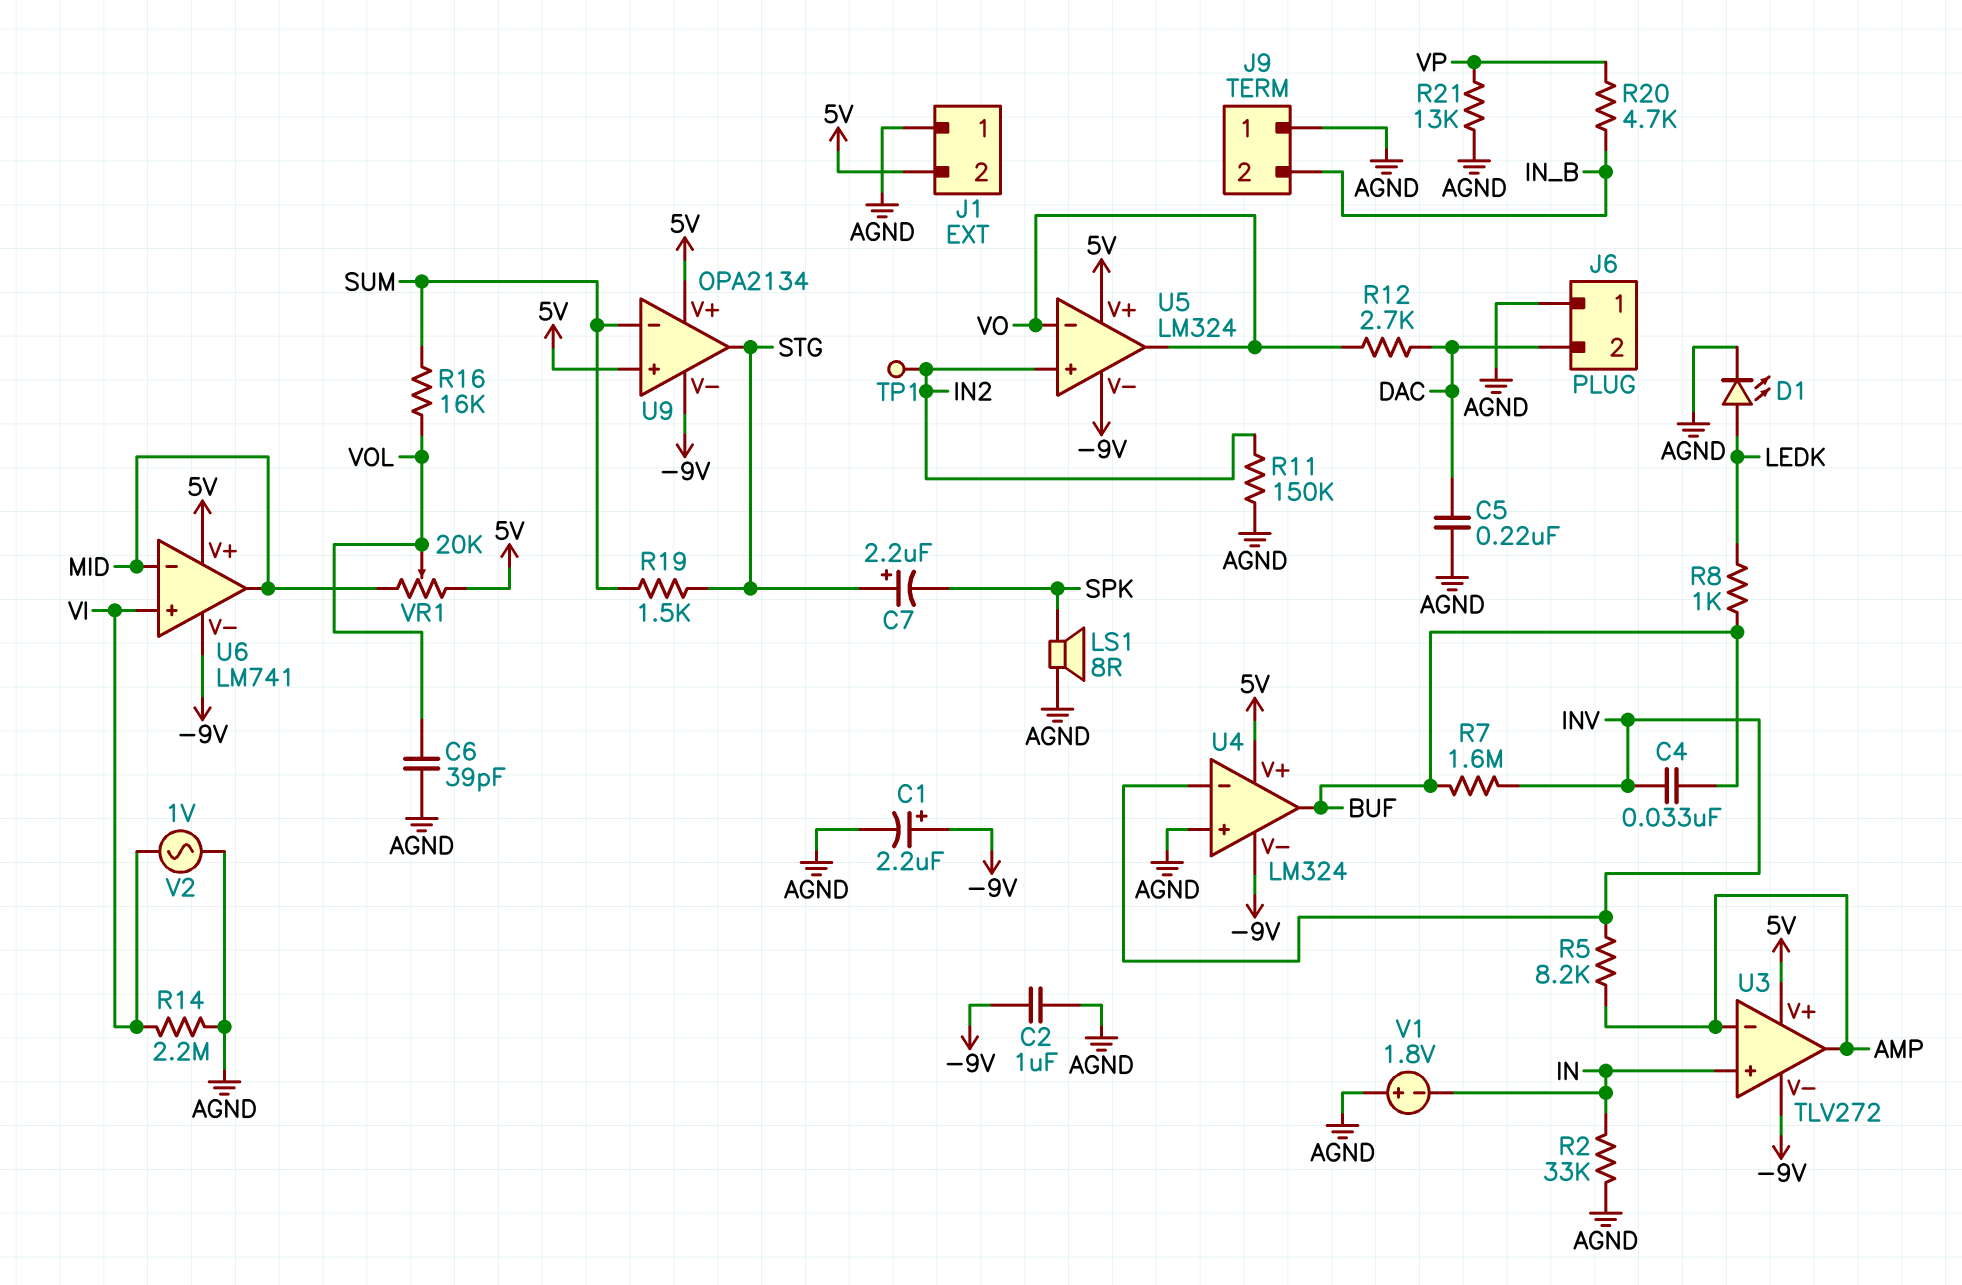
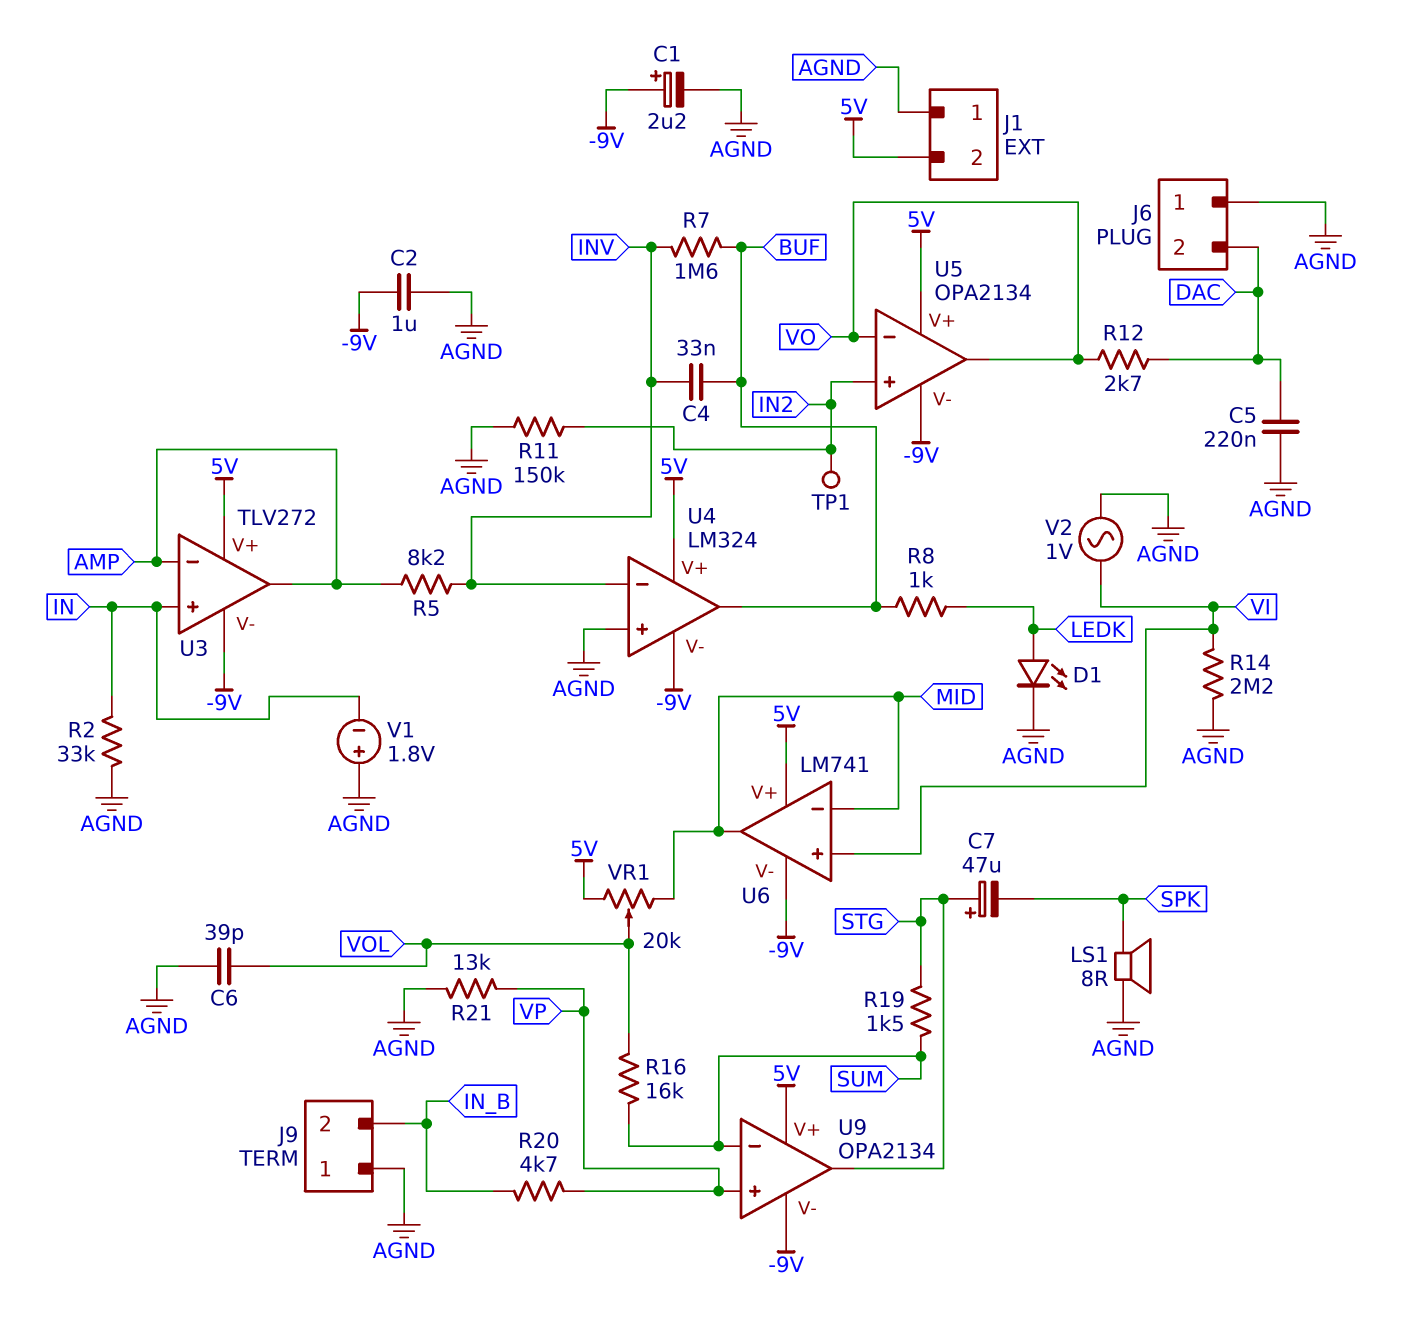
C7: 2.2uF (plus STG, minus SPK) -> 47uF (plus STG, minus SPK)
U5: LM324 -> OPA2134
U9 pin in+: 5V -> VP

